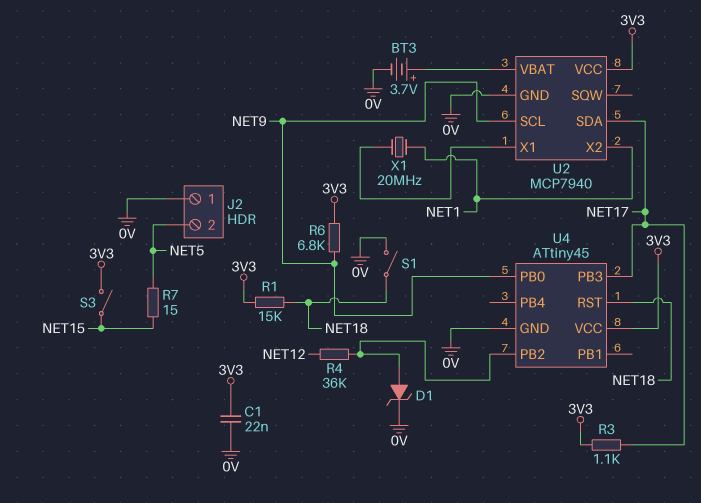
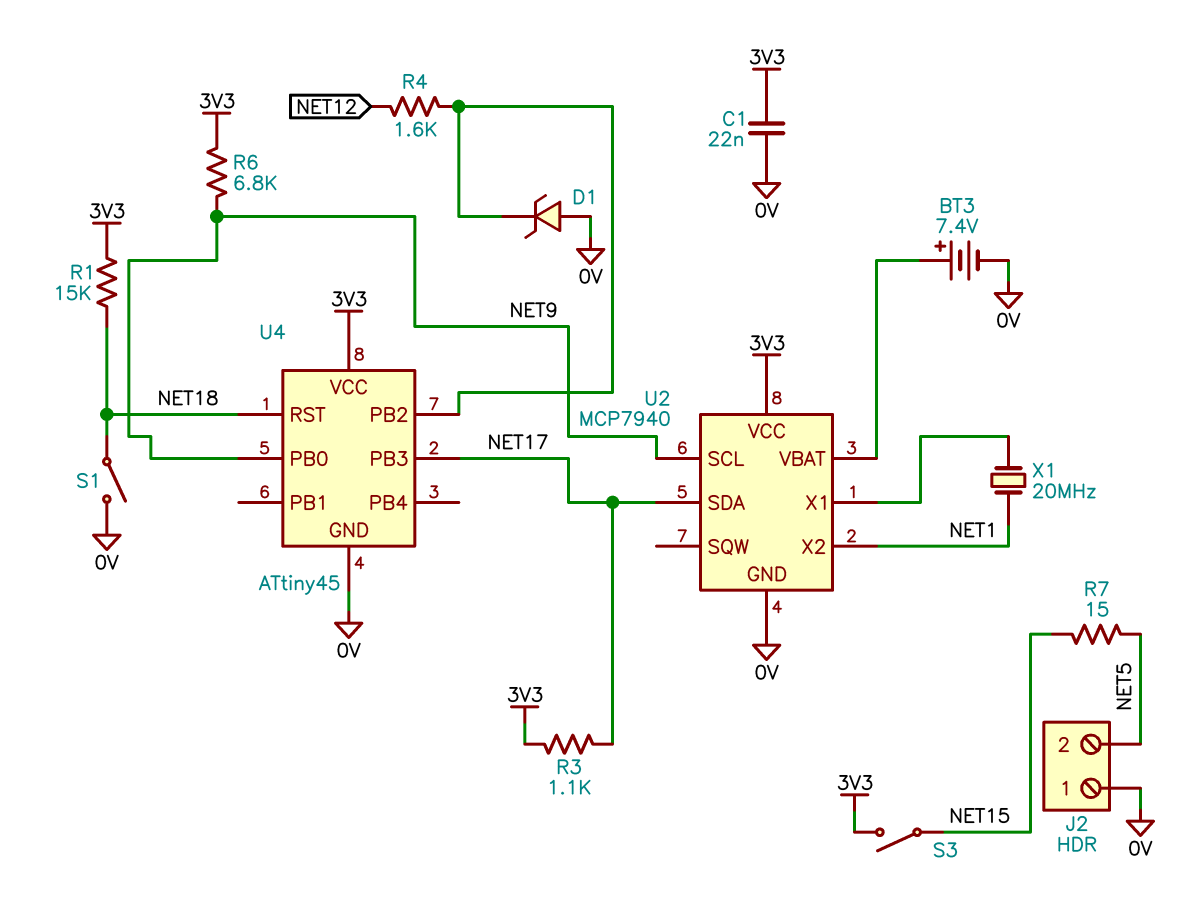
BT3: 3.7V (plus U2/VBAT, minus 0V) -> 7.4V (plus U2/VBAT, minus 0V)
D1: zener (A U4/PB2, K 0V) -> zener (A 0V, K U4/PB2)
R4: 36k (NET12, U4/PB2) -> 1.6k (NET12, U4/PB2)

